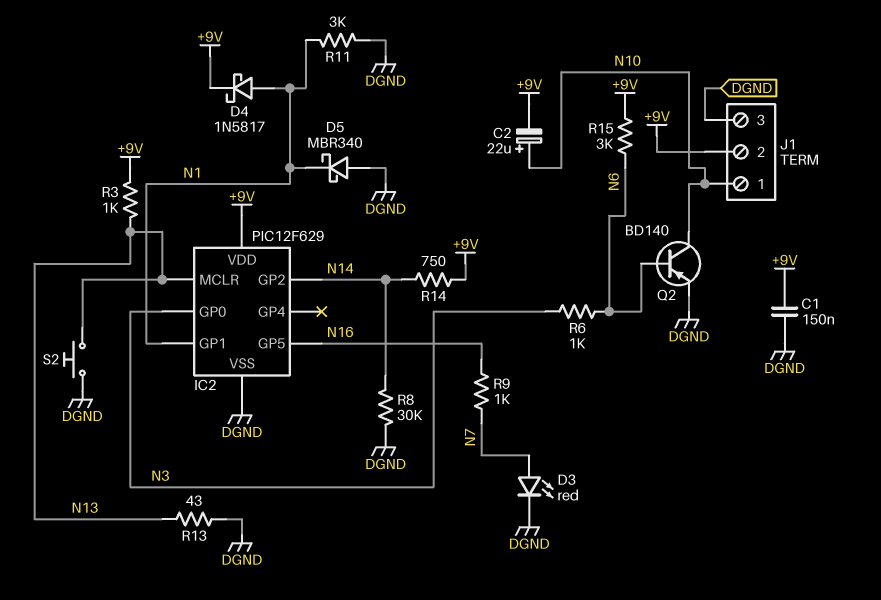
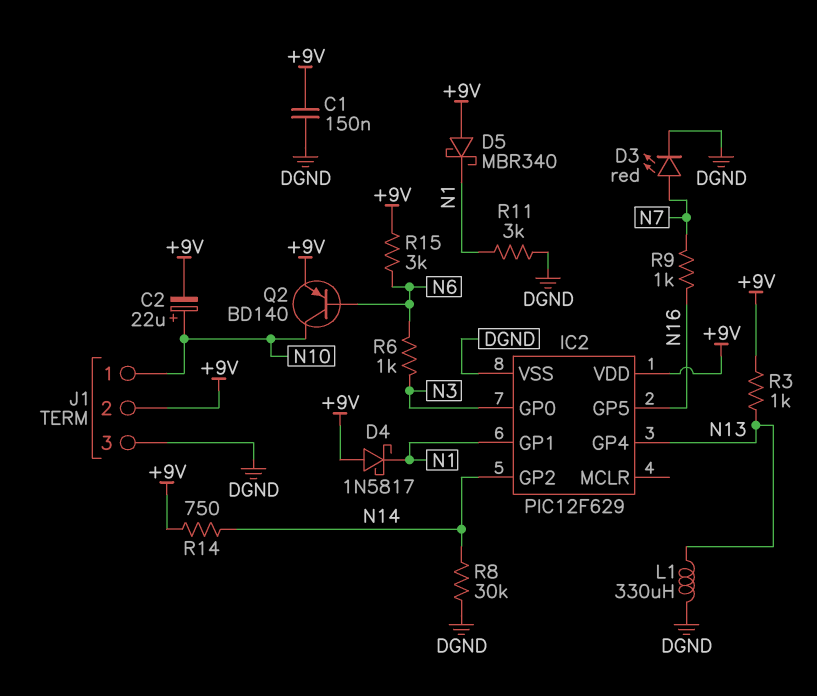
D4: schottky 1N5817 (A N1, K +9V) -> schottky 1N5817 (A +9V, K N1)
D5: schottky MBR340 (A DGND, K N1) -> schottky MBR340 (A +9V, K N1)
IC2 pin GP4: none -> N13
IC2 pin MCLR: N13 -> none
L1: none -> 330uH (DGND, N13)
Q2: PNP BD140 (B N6, C N10, E DGND) -> PNP BD140 (B N6, C N10, E +9V)
R13: 43 (DGND, N13) -> none
S2: button (DGND, N13) -> none

